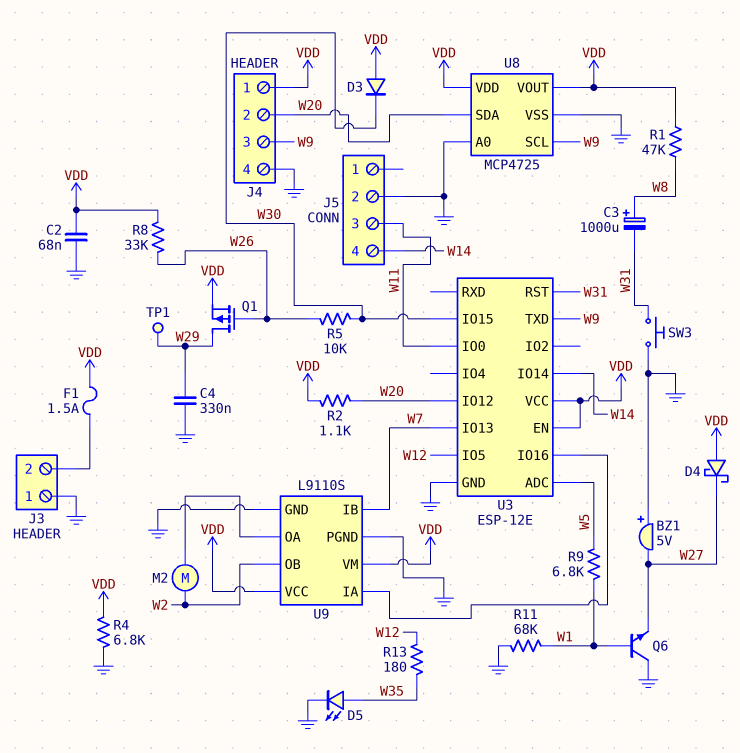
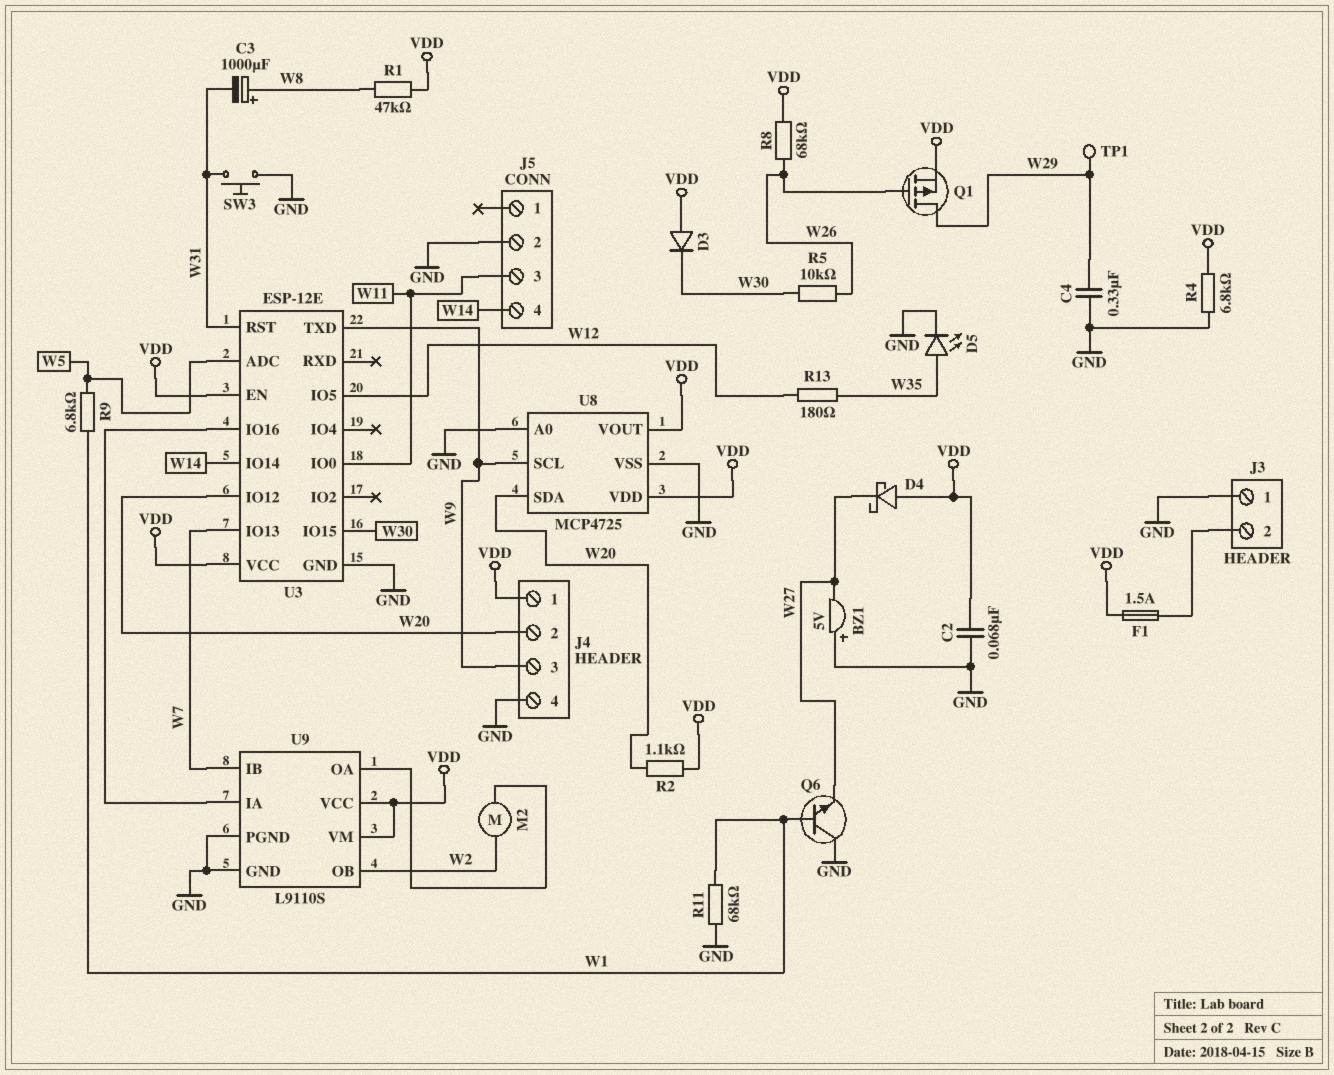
R8: 33k (VDD, W26) -> 68k (VDD, W26)

